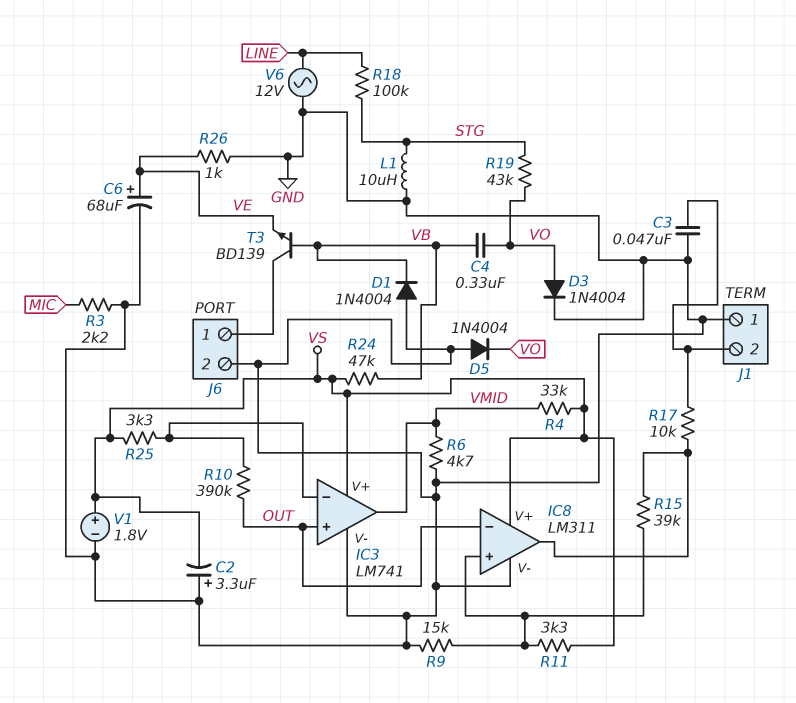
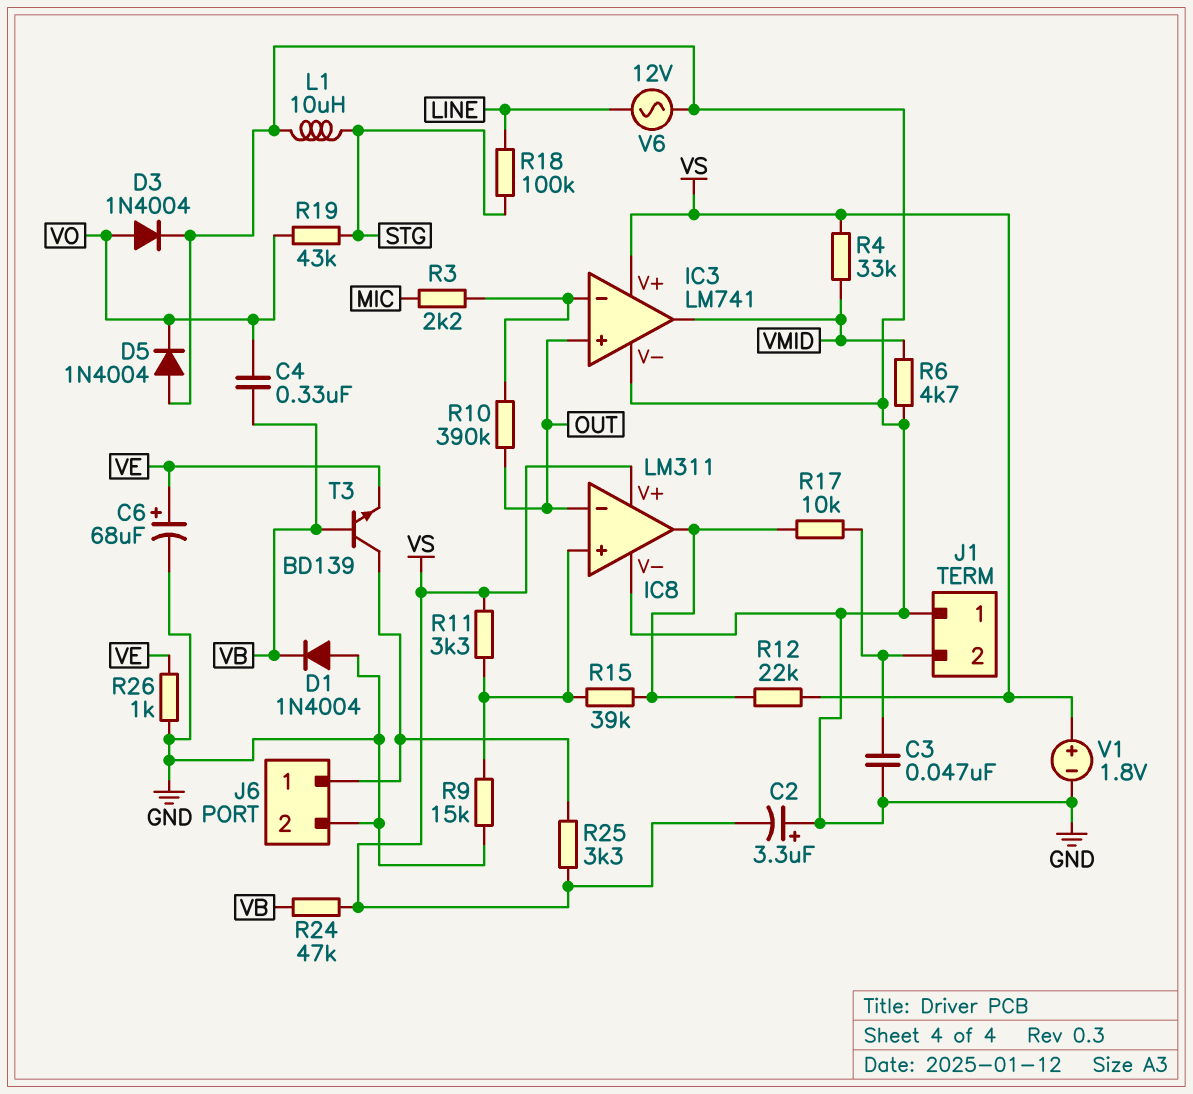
R3: 2.2k (GND, MIC) -> 2.2k (IC3/in-, MIC)
R12: none -> 22k (IC8/out, VS)
R25: 3.3k (IC3/in-, VS) -> 3.3k (J6/1, VS)

